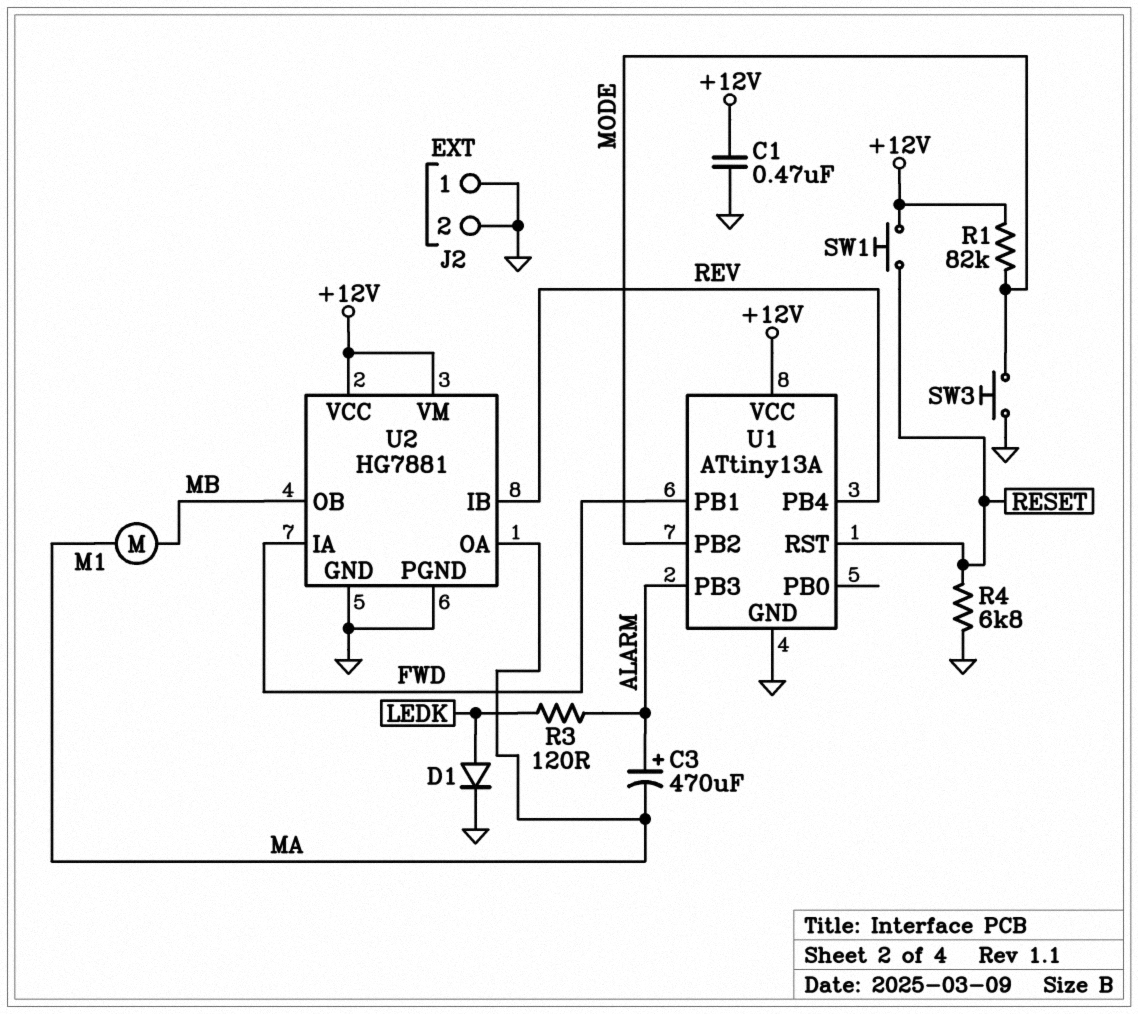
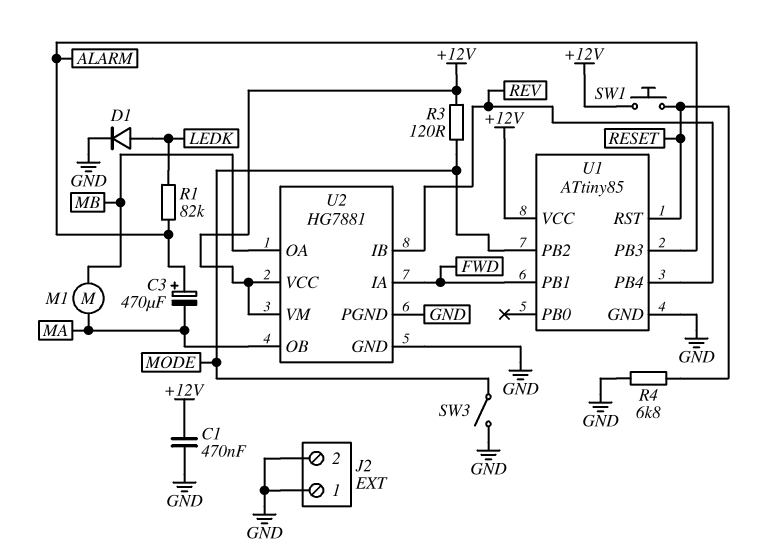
R1: 82k (+12V, MODE) -> 82k (ALARM, LEDK)
R3: 120 (ALARM, LEDK) -> 120 (+12V, MODE)
SW3: button (GND, MODE) -> switch (GND, MODE)
U1: ATtiny13A -> ATtiny85
U2 pin OA: MA -> MB
U2 pin OB: MB -> MA

